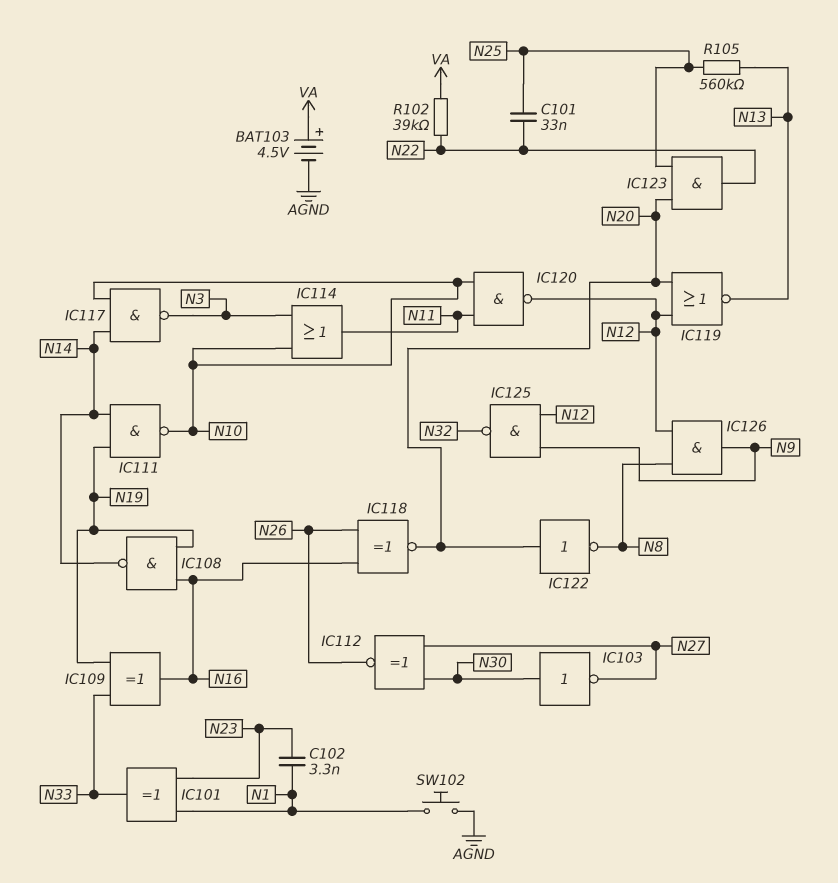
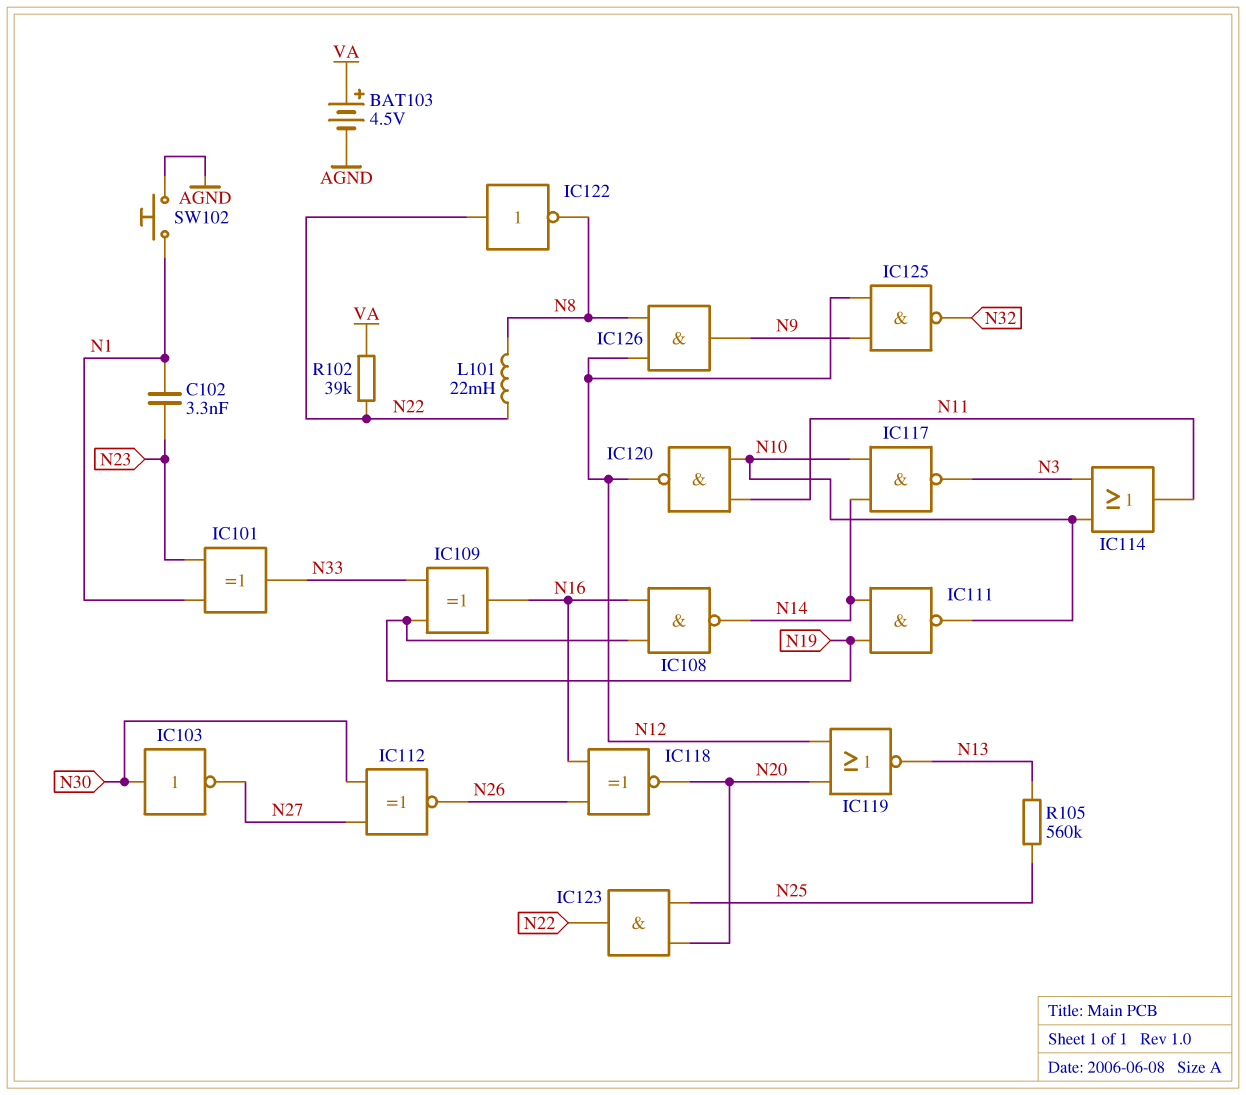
C101: 33nF (N22, N25) -> none
IC122: NOT (in N20, out N8) -> NOT (in N22, out N8)
L101: none -> 22mH (N8, N22)

